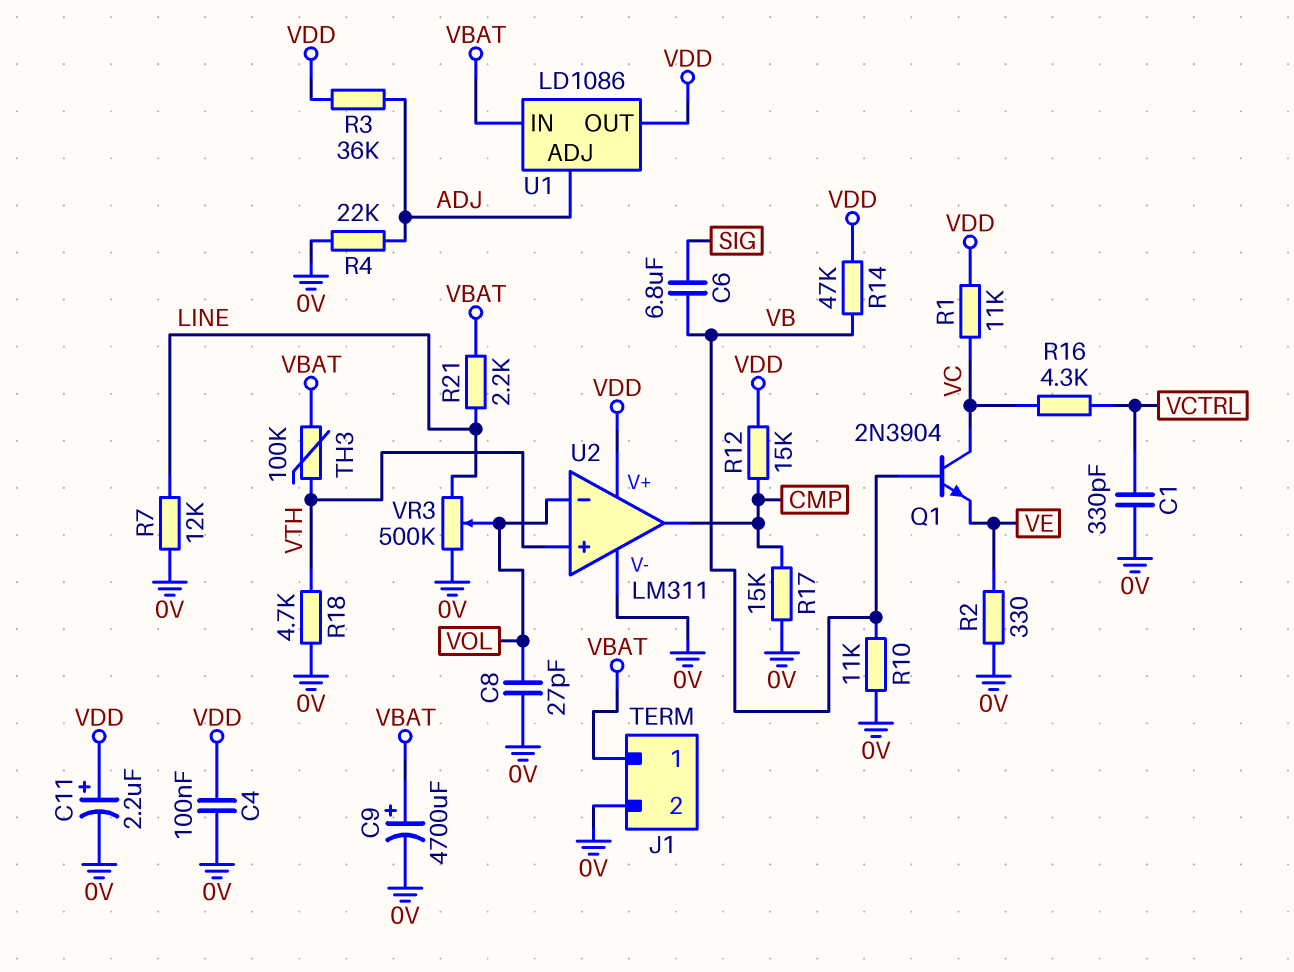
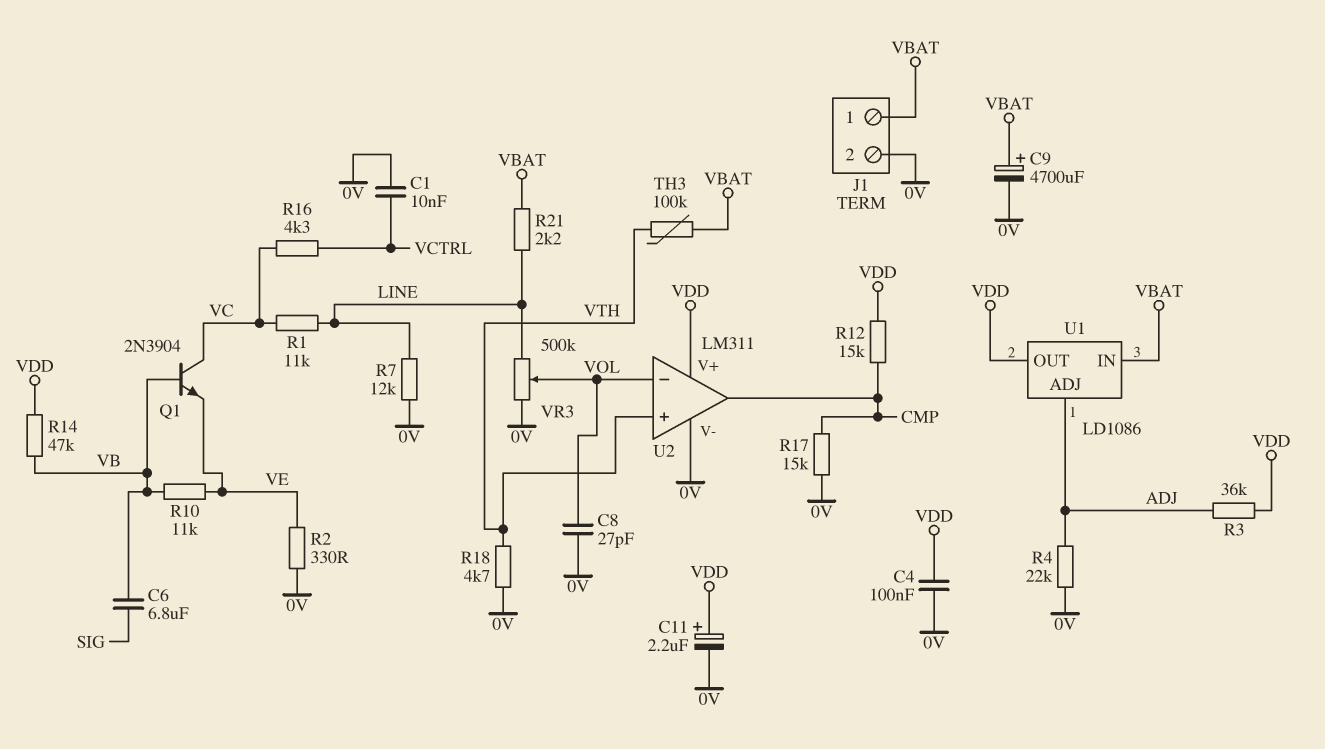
C1: 330pF (0V, VCTRL) -> 10nF (0V, VCTRL)
R1: 11k (VC, VDD) -> 11k (LINE, VC)
R10: 11k (0V, VB) -> 11k (VB, VE)

